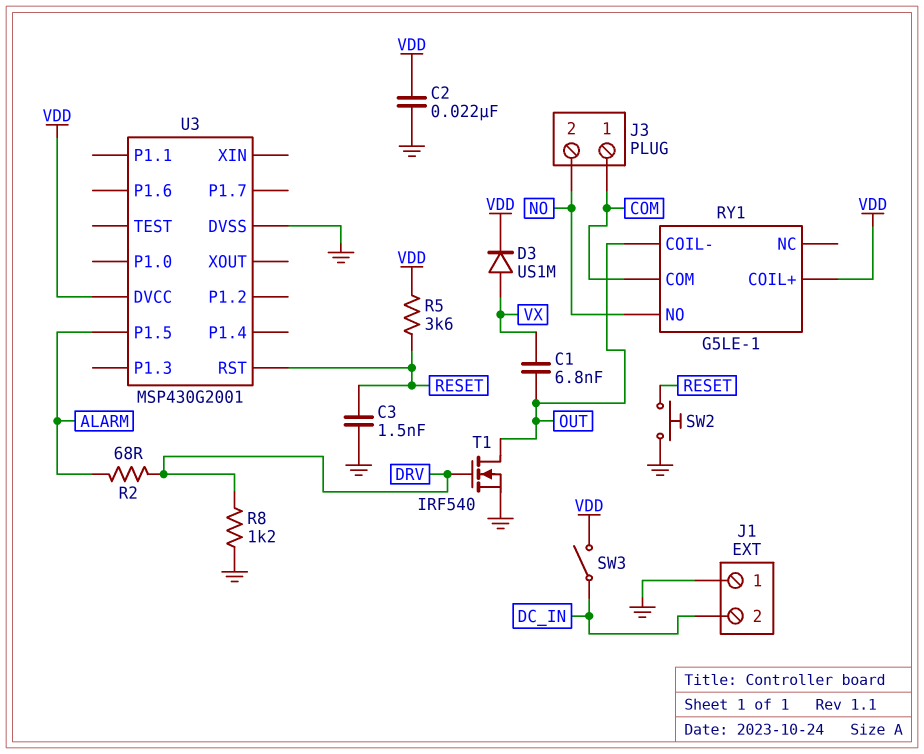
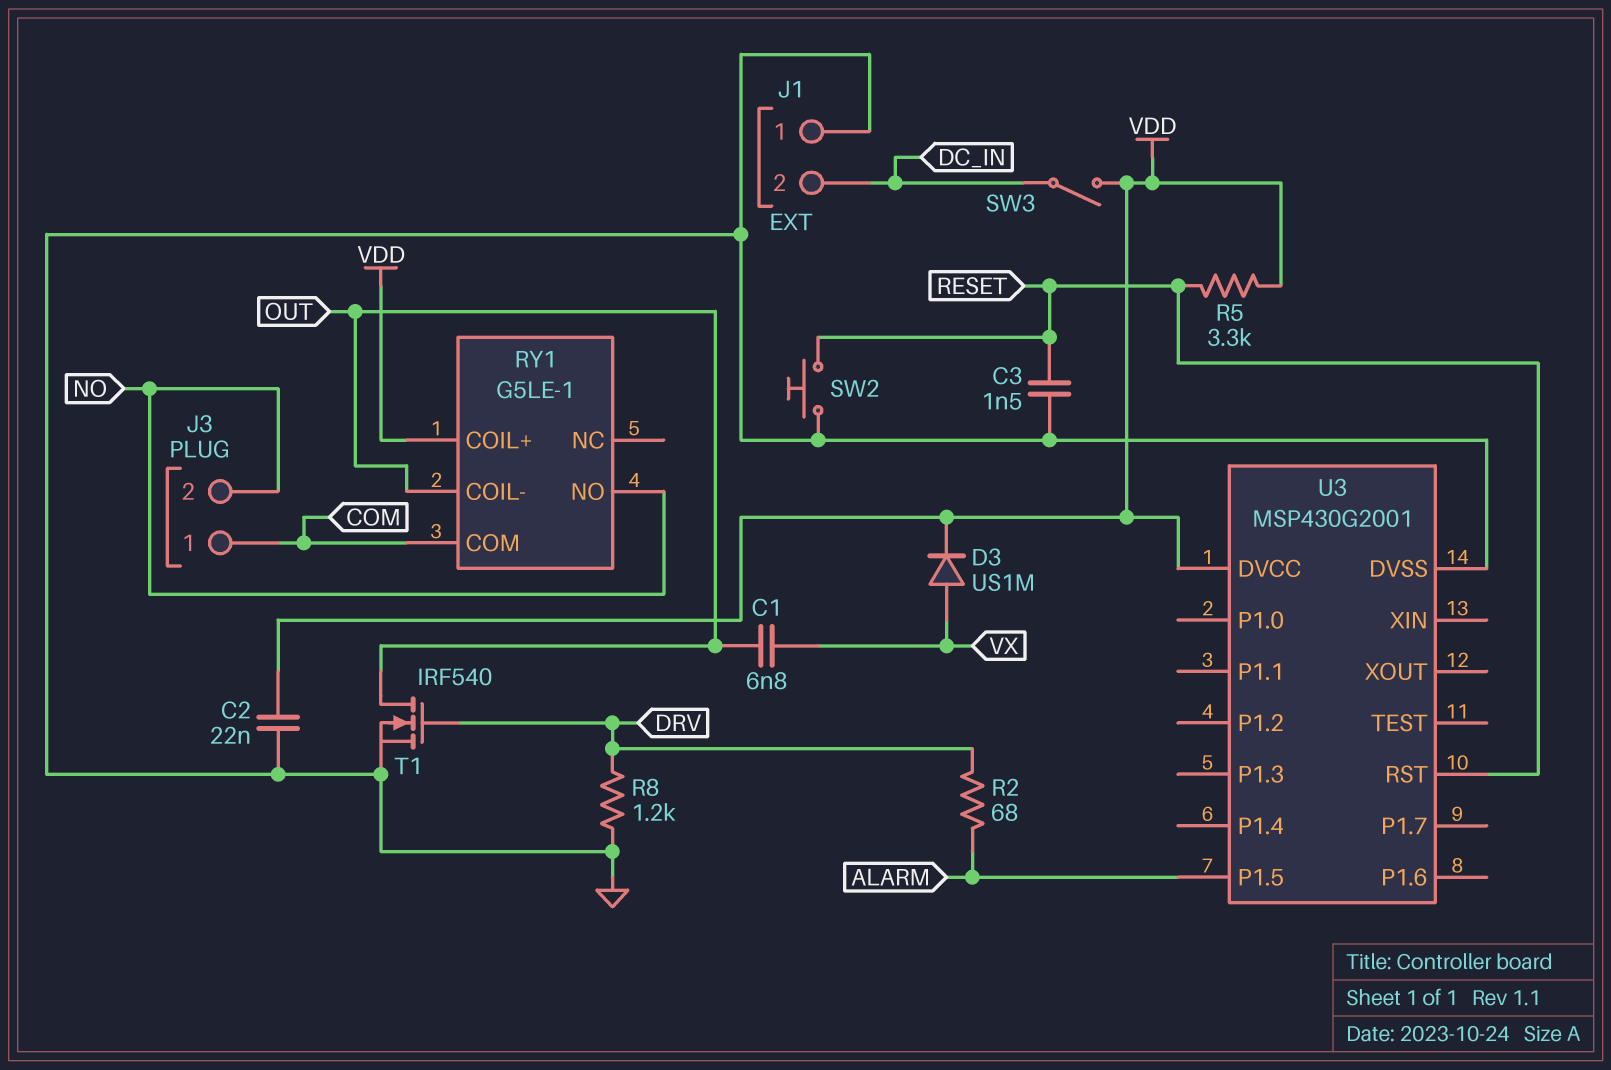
R5: 3.6k (RESET, VDD) -> 3.3k (RESET, VDD)

